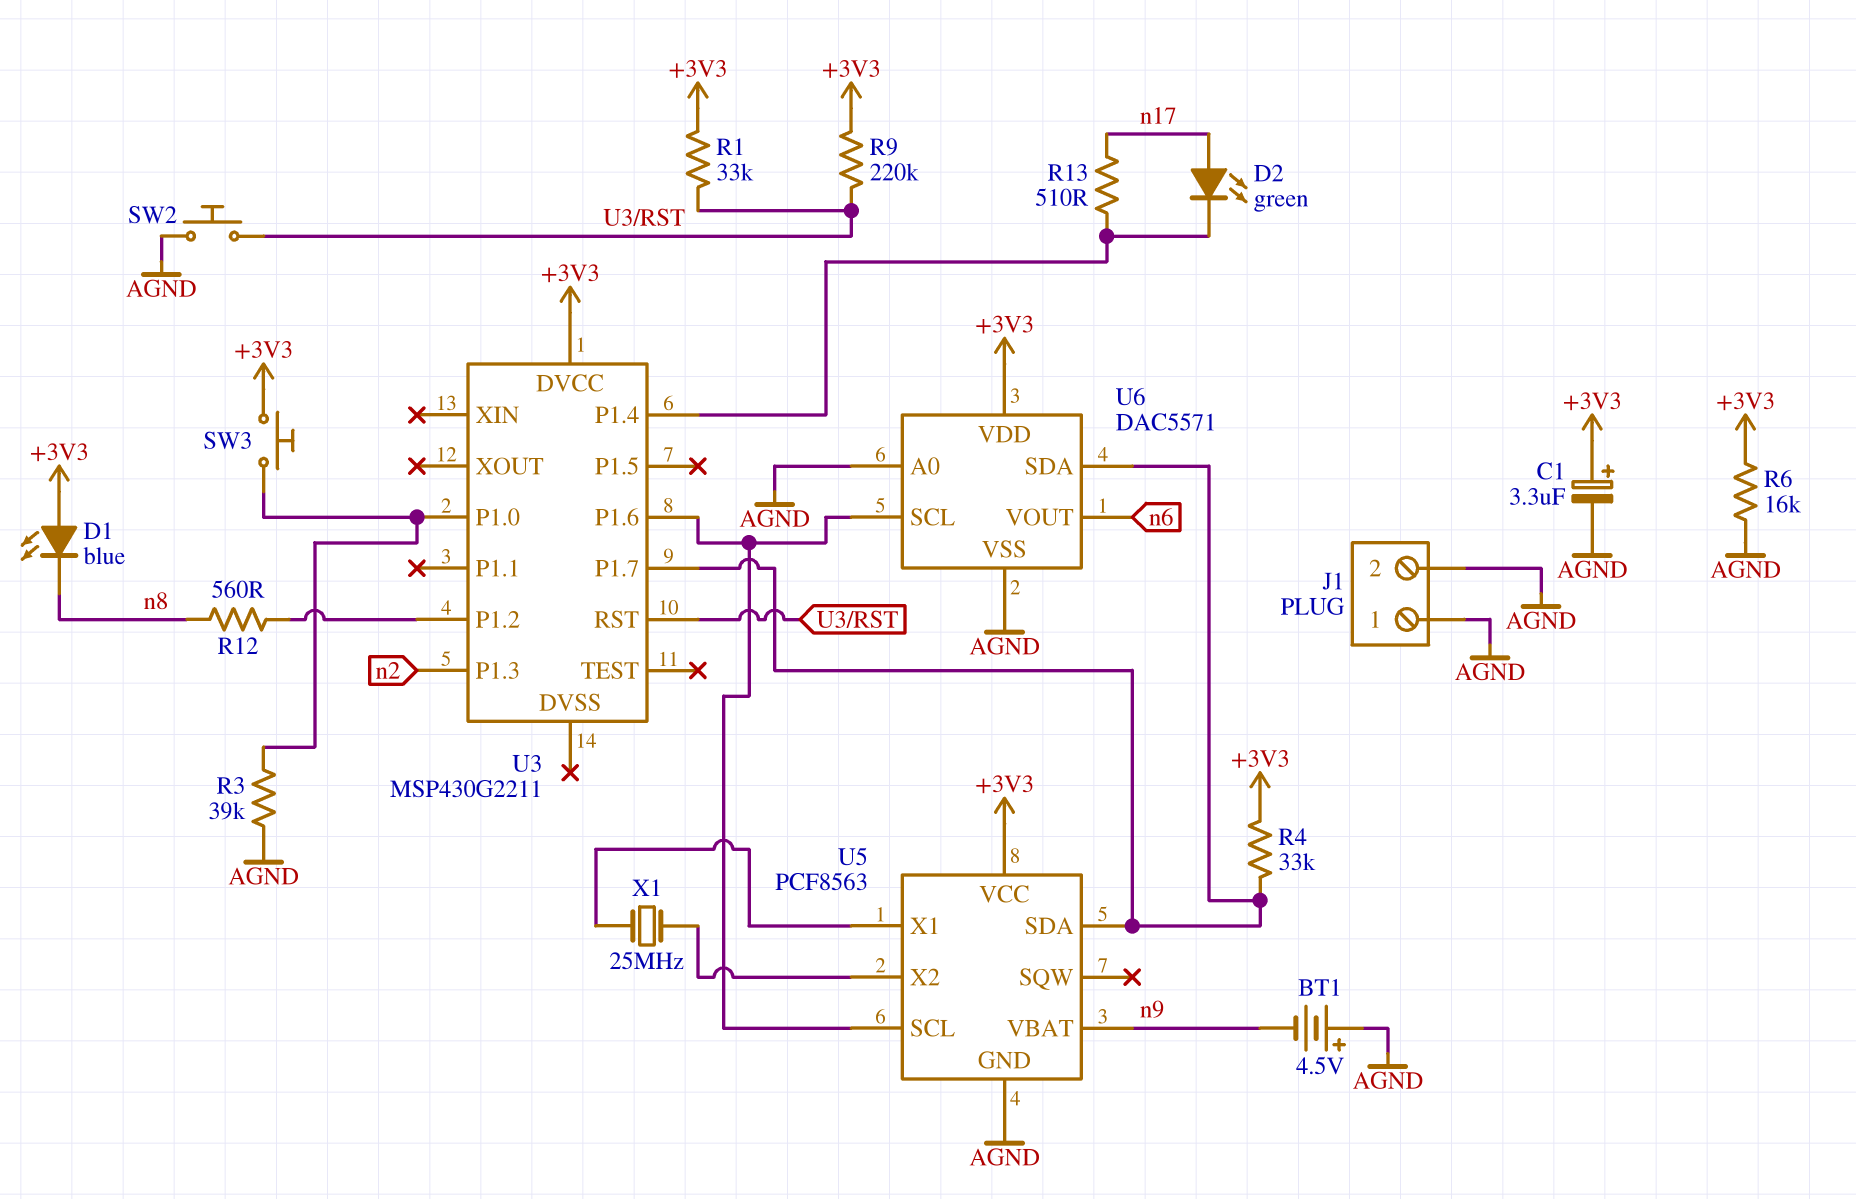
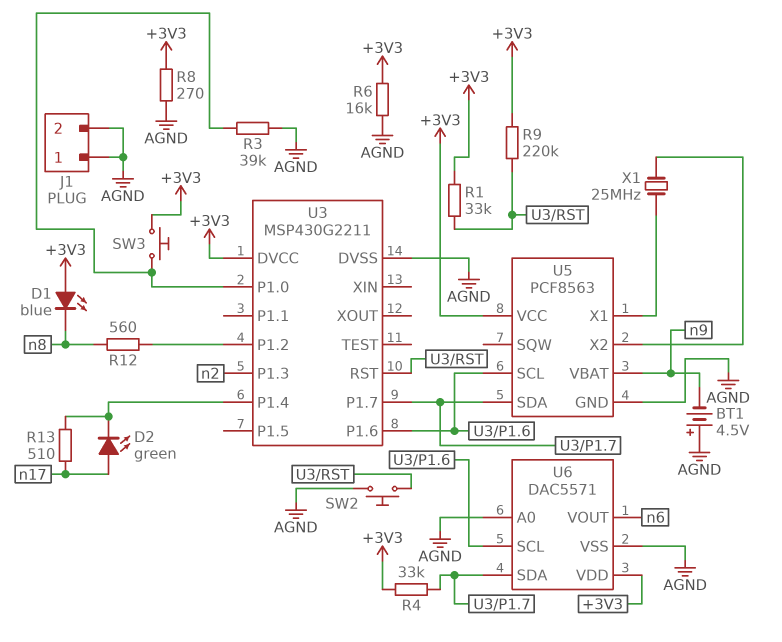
C1: 3.3uF (plus +3V3, minus AGND) -> none
R8: none -> 270 (+3V3, AGND)
U3 pin DVSS: none -> AGND

